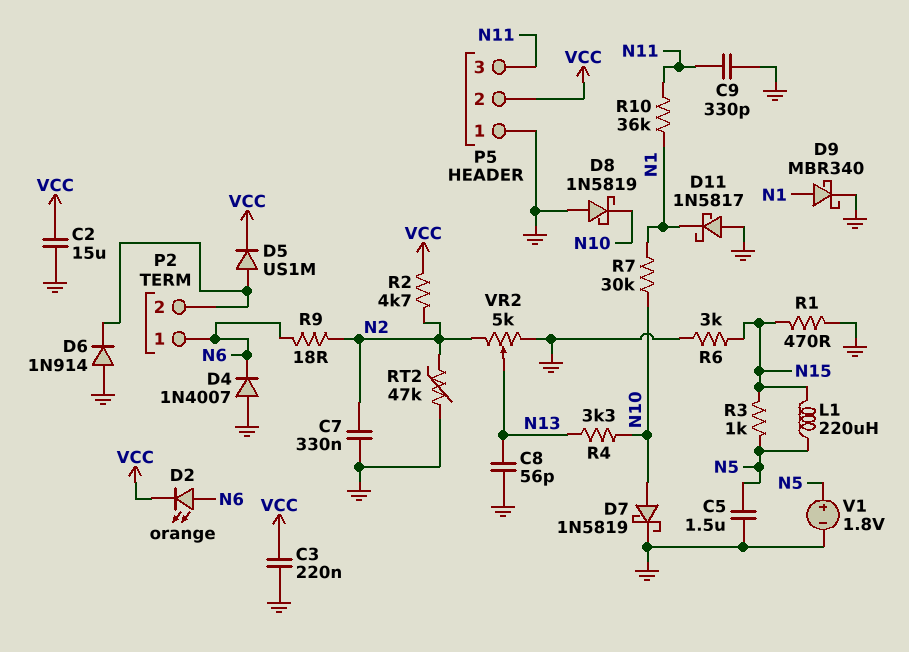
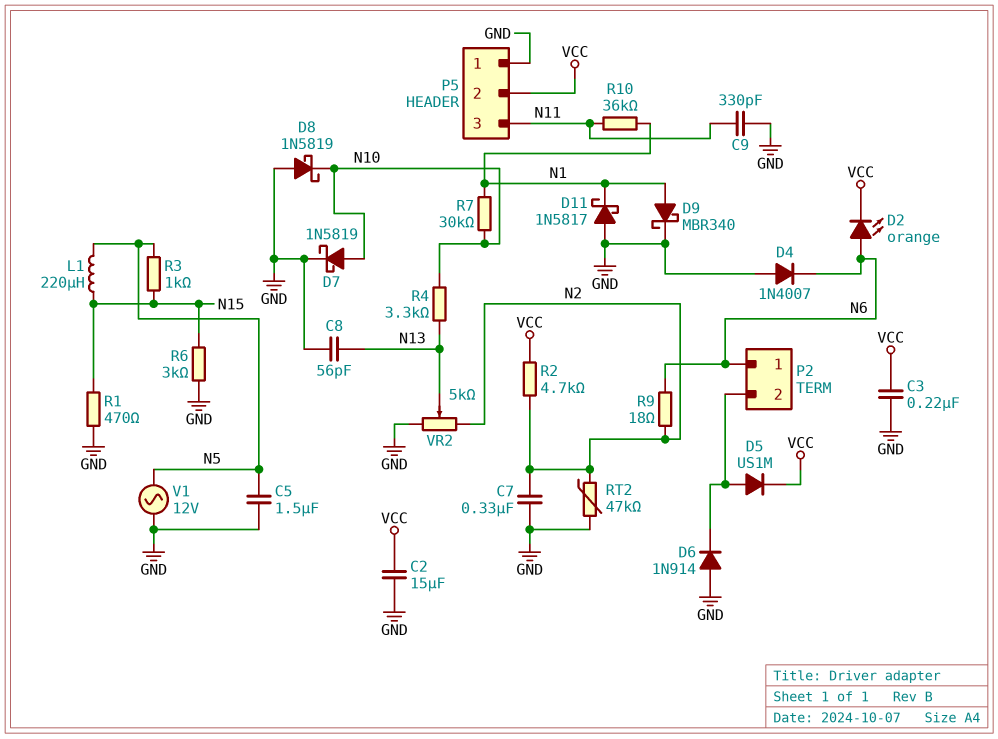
V1: 1.8V (plus N5, minus GND) -> AC 12V (GND, N5)

